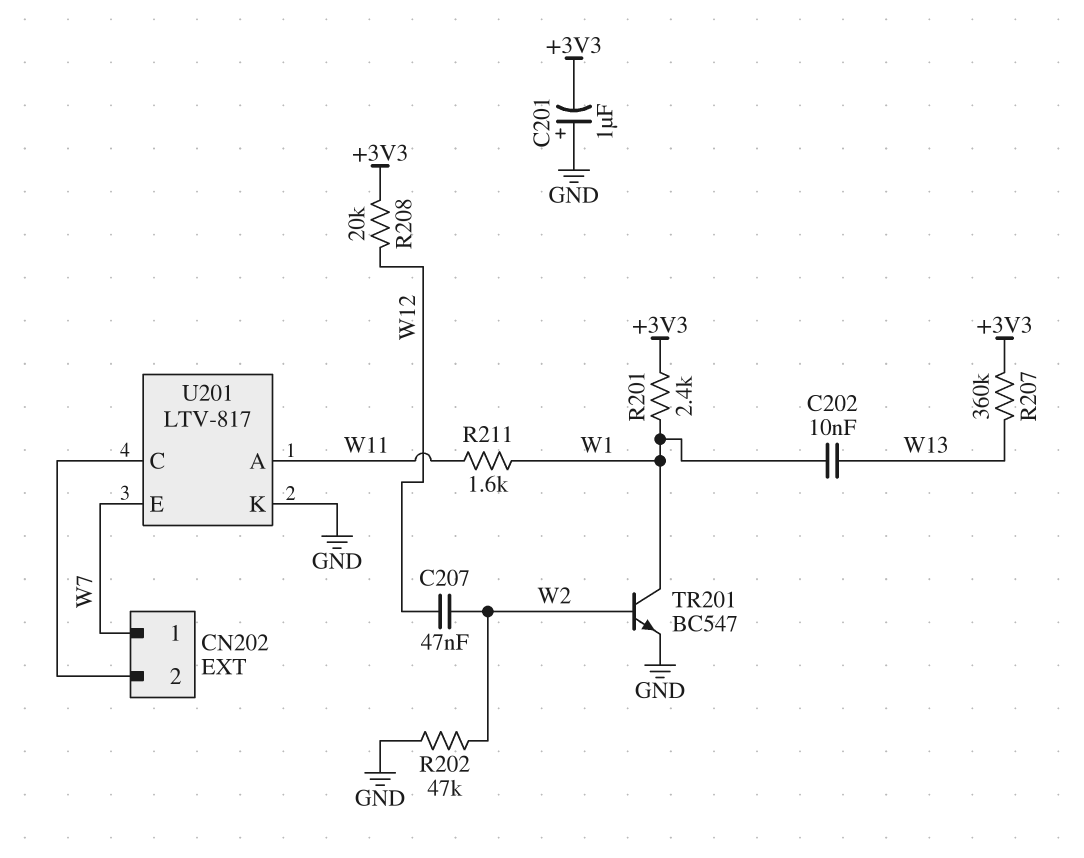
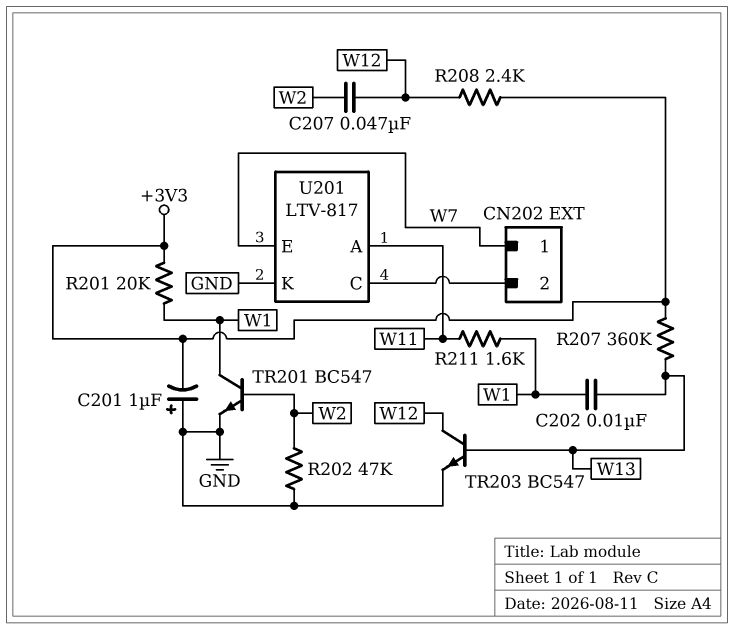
R201: 2.4k (+3V3, W1) -> 20k (+3V3, W1)
R208: 20k (+3V3, W12) -> 2.4k (+3V3, W12)
TR203: none -> NPN BC547 (B W13, C W12, E GND)

